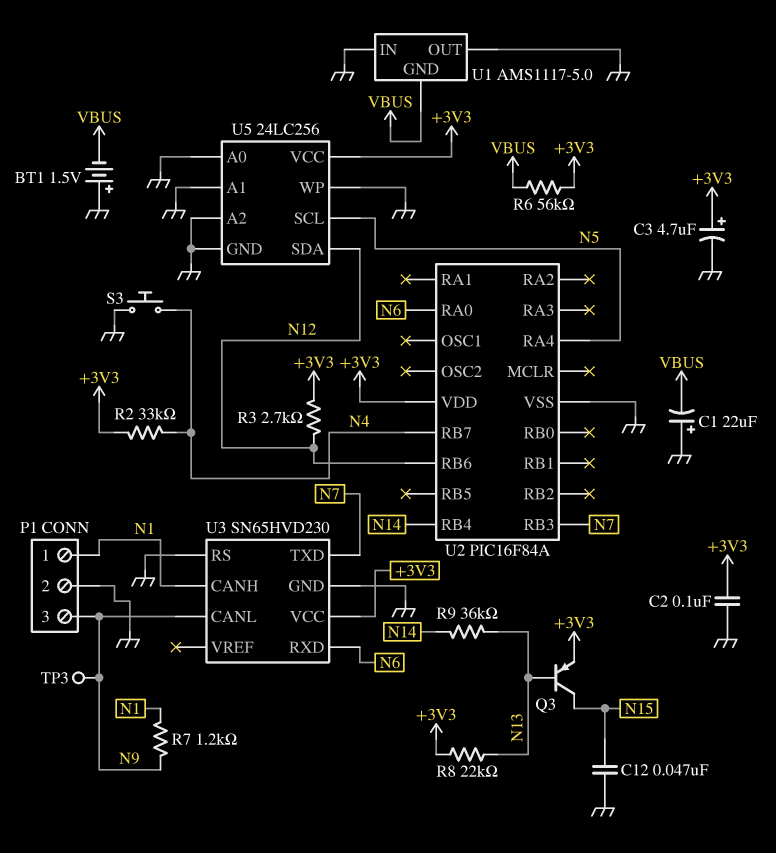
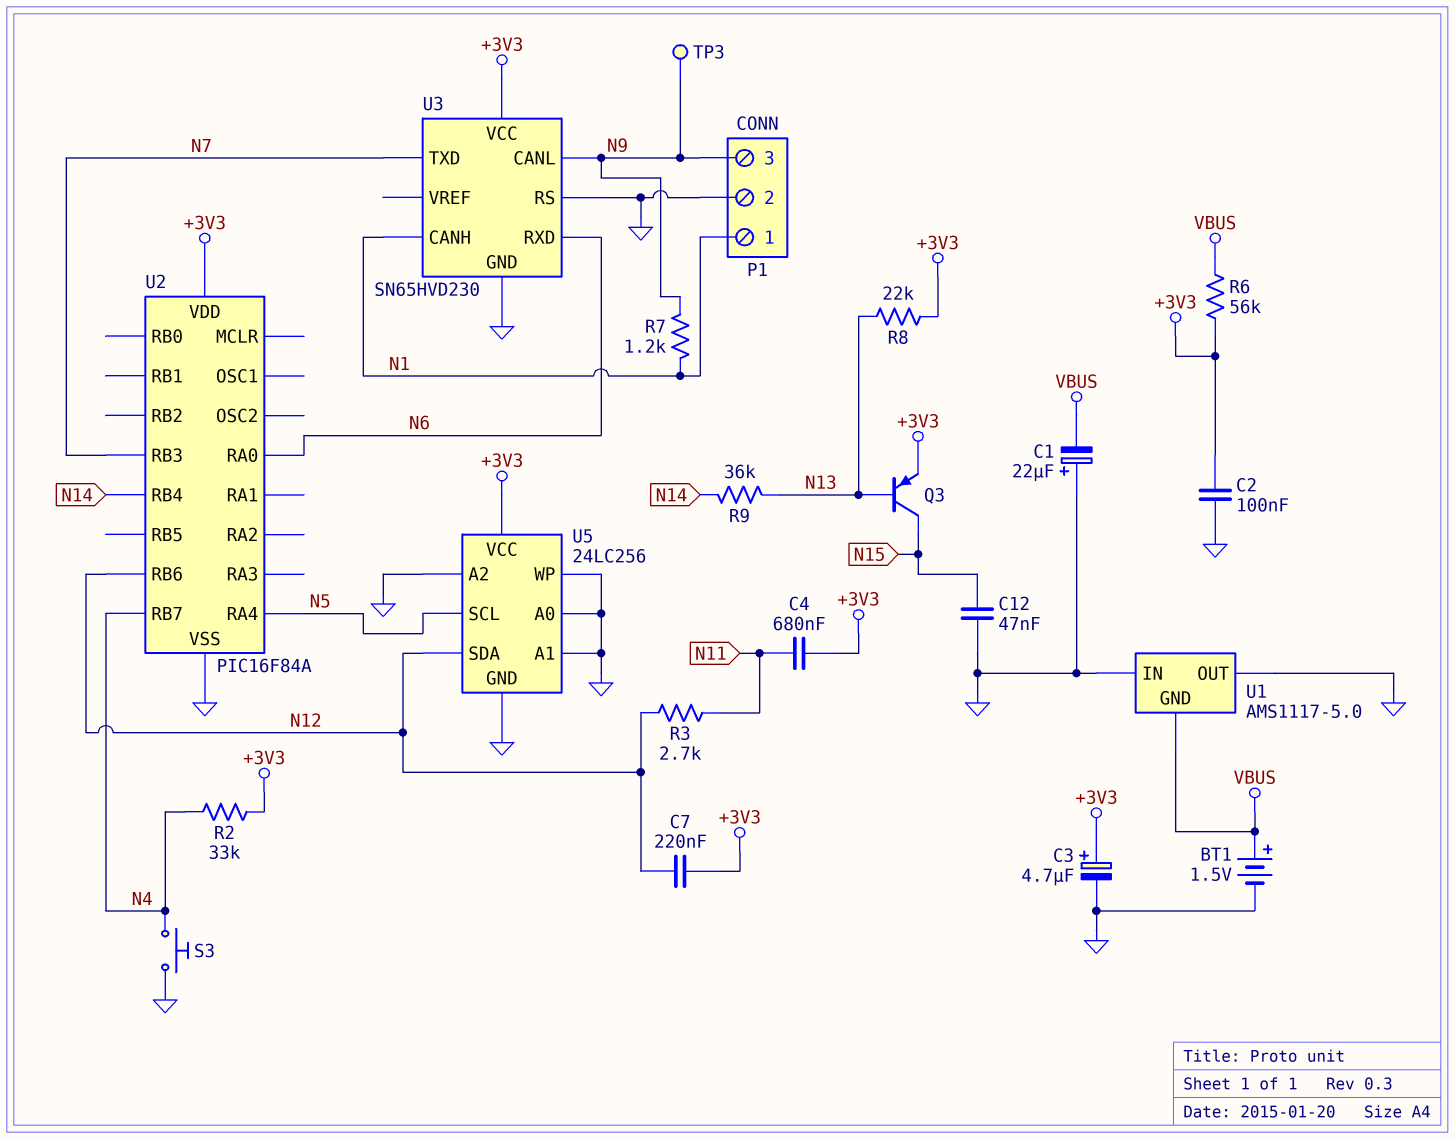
BT1: 1.5V (plus GND, minus VBUS) -> 1.5V (plus VBUS, minus GND)
C4: none -> 680nF (+3V3, N11)
C7: none -> 220nF (+3V3, N12)
R3: 2.7k (+3V3, N12) -> 2.7k (N11, N12)

